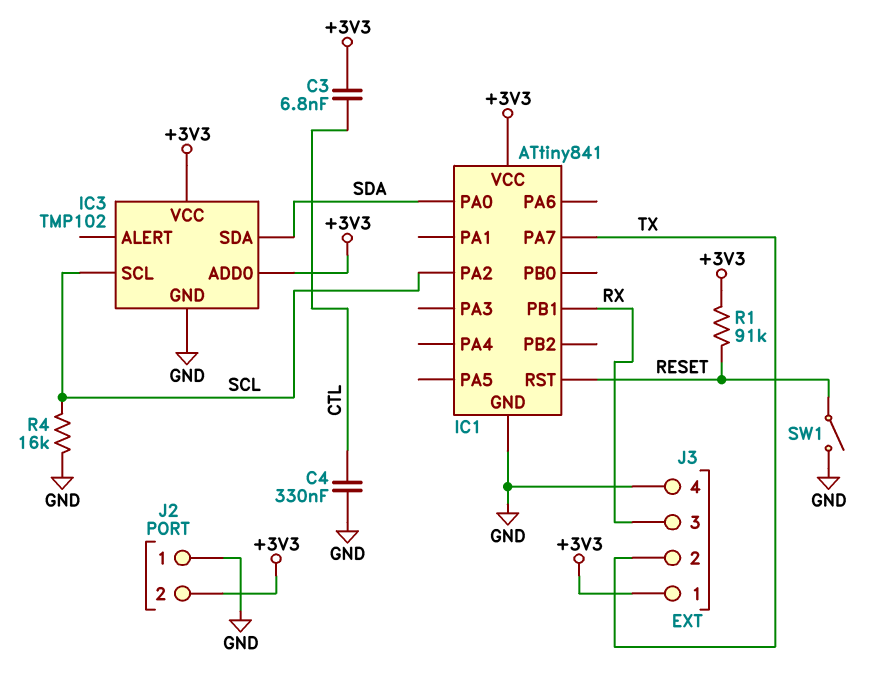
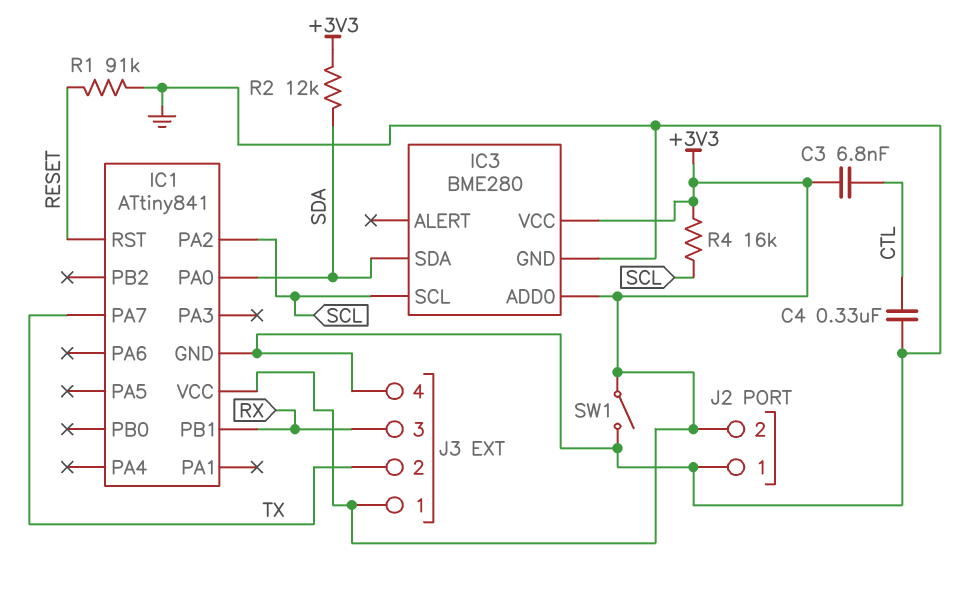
IC3: TMP102 -> BME280
R1: 91k (+3V3, RESET) -> 91k (GND, RESET)
R2: none -> 12k (+3V3, SDA)
R4: 16k (GND, SCL) -> 16k (+3V3, SCL)
SW1: switch (GND, RESET) -> switch (+3V3, GND)

